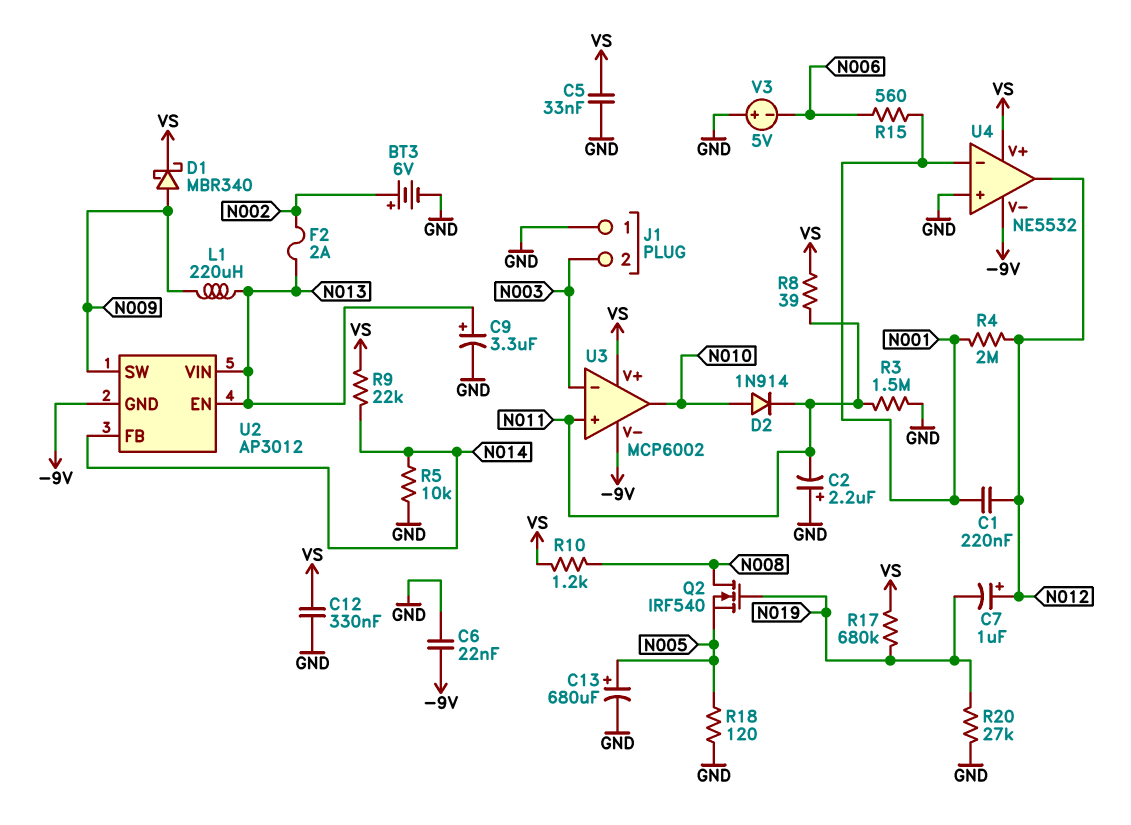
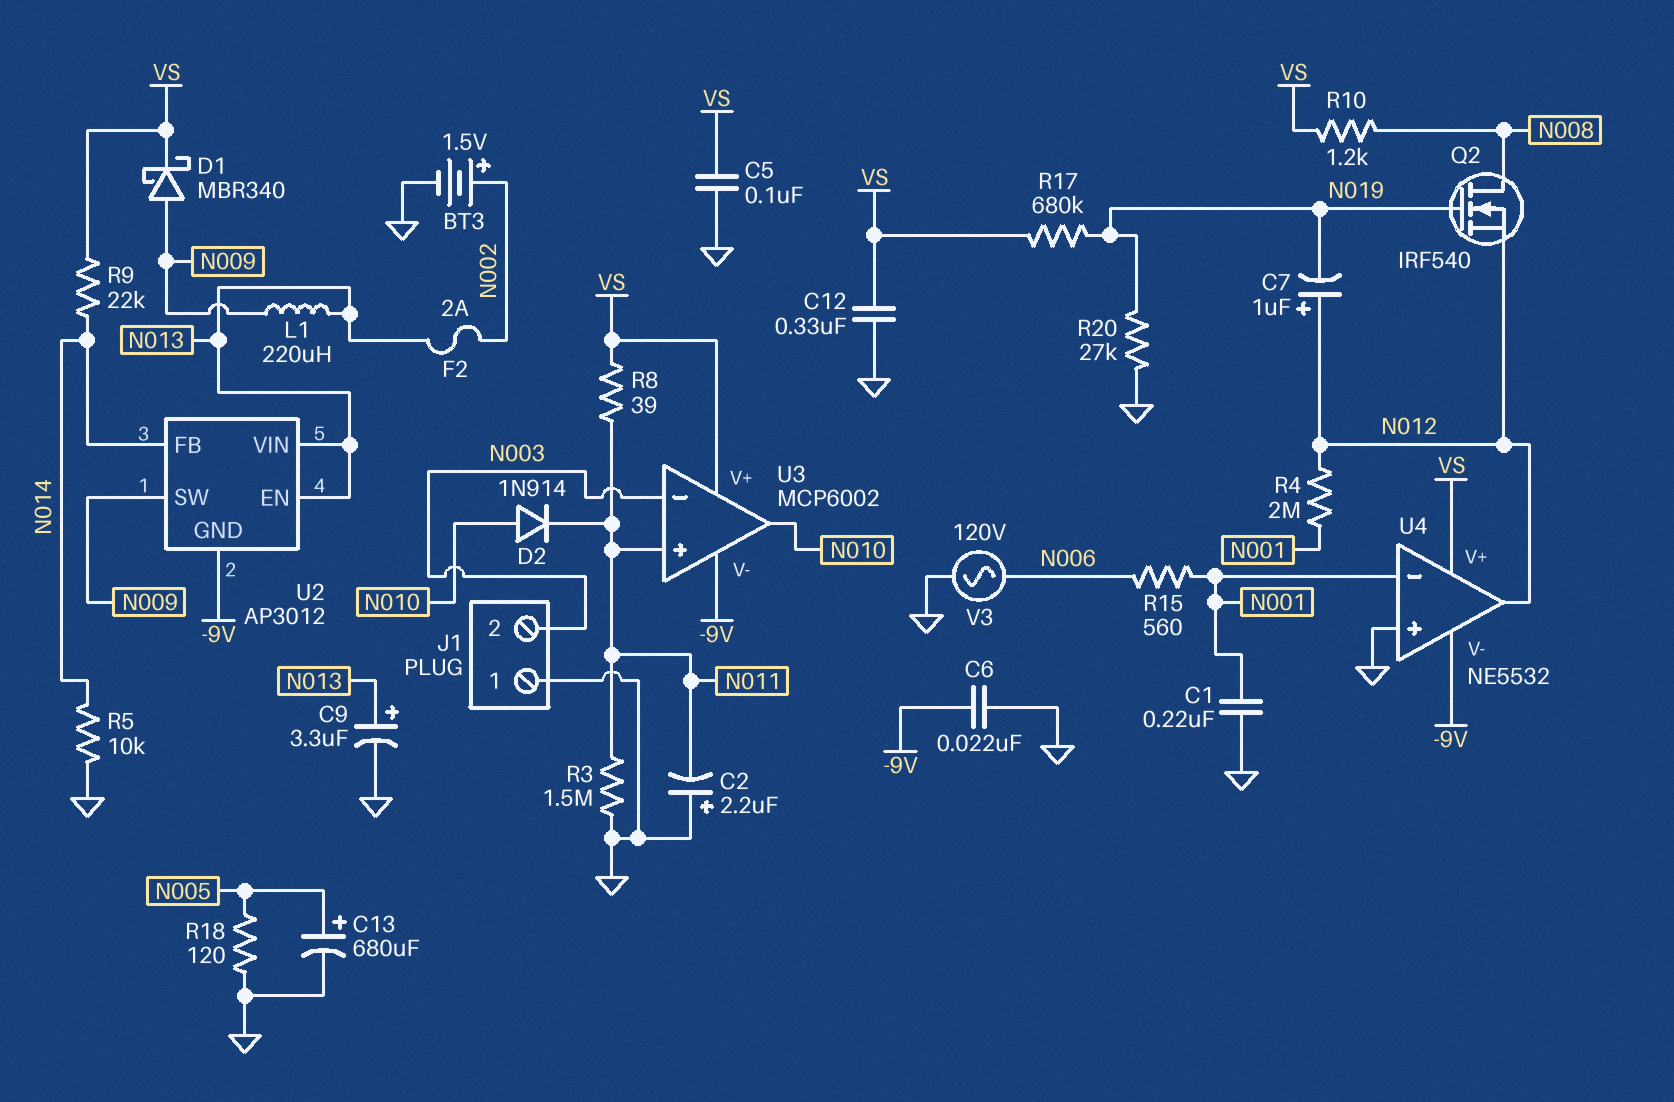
BT3: 6V (plus N002, minus GND) -> 1.5V (plus N002, minus GND)
C1: 220nF (N001, N012) -> 220nF (GND, N001)
C5: 33nF (GND, VS) -> 100nF (GND, VS)
Q2: NMOS IRF540 (G N019, D N008, S N005) -> NMOS IRF540 (G N019, D N008, S N012)
V3: 5V (plus GND, minus N006) -> AC 120V (GND, N006)

